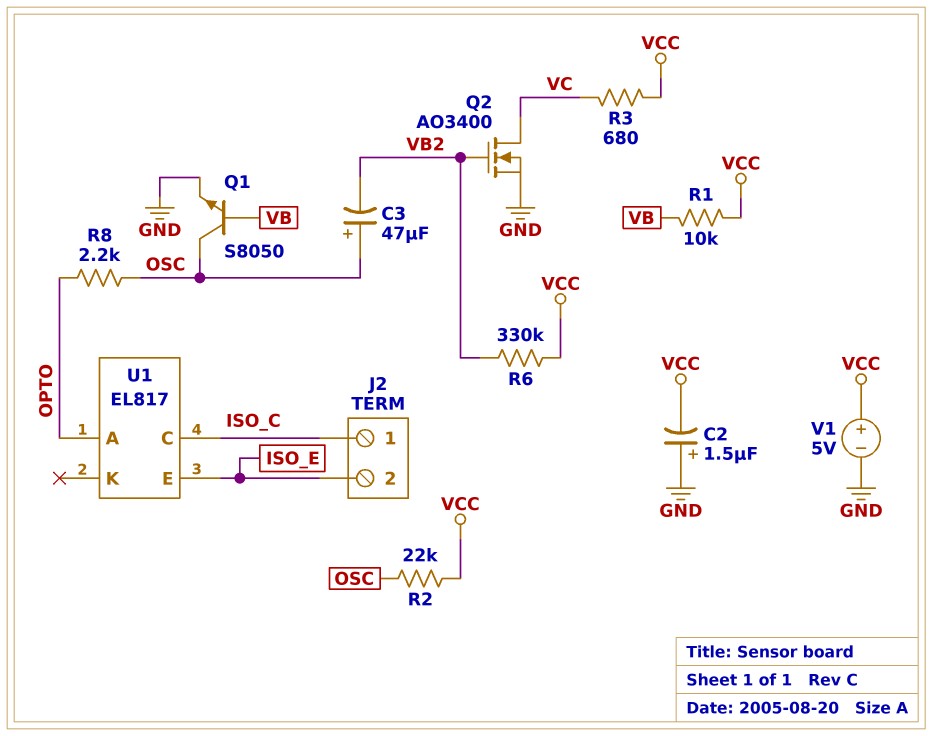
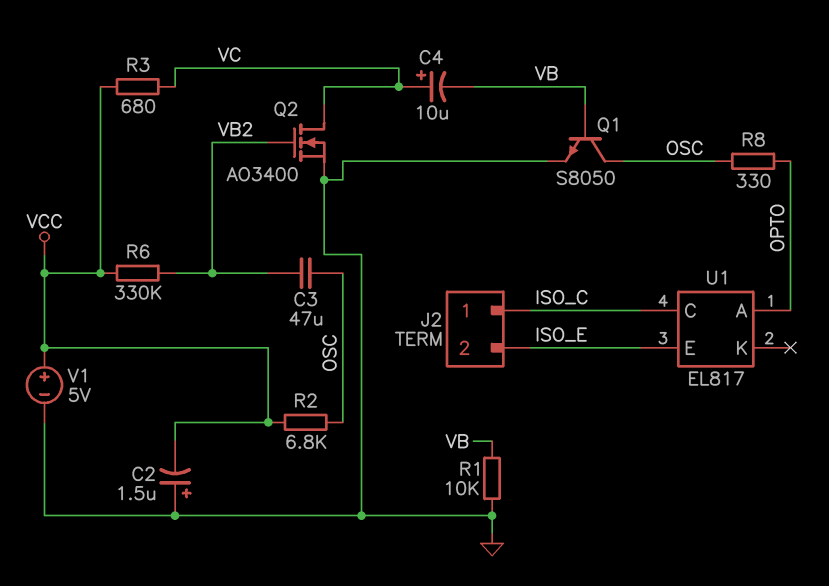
C3: 47uF (plus OSC, minus VB2) -> 47uF (OSC, VB2)
C4: none -> 10uF (plus VC, minus VB)
R1: 10k (VB, VCC) -> 10k (GND, VB)
R2: 22k (OSC, VCC) -> 6.8k (OSC, VCC)
R8: 2.2k (OPTO, OSC) -> 330 (OPTO, OSC)

